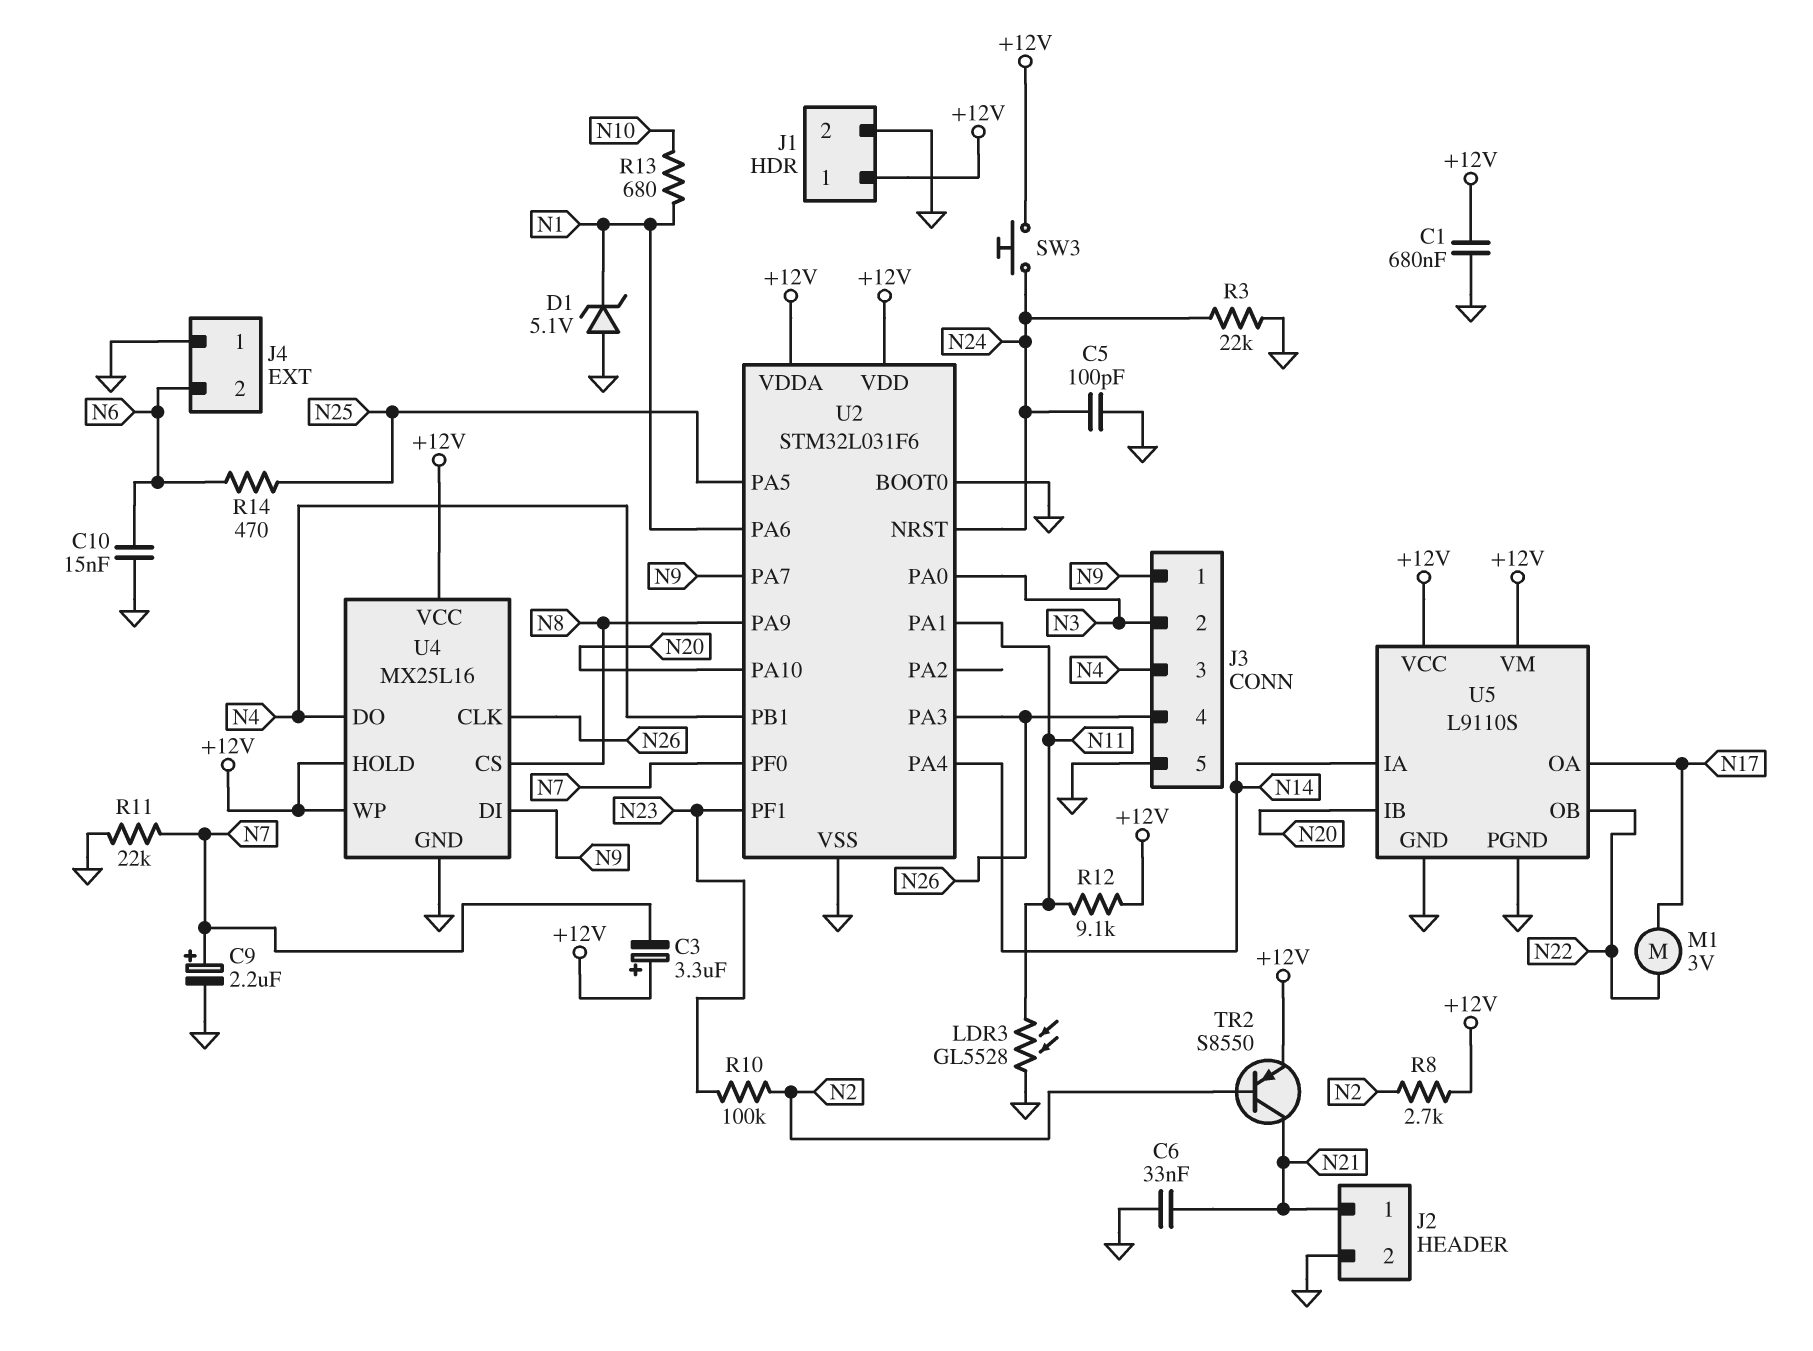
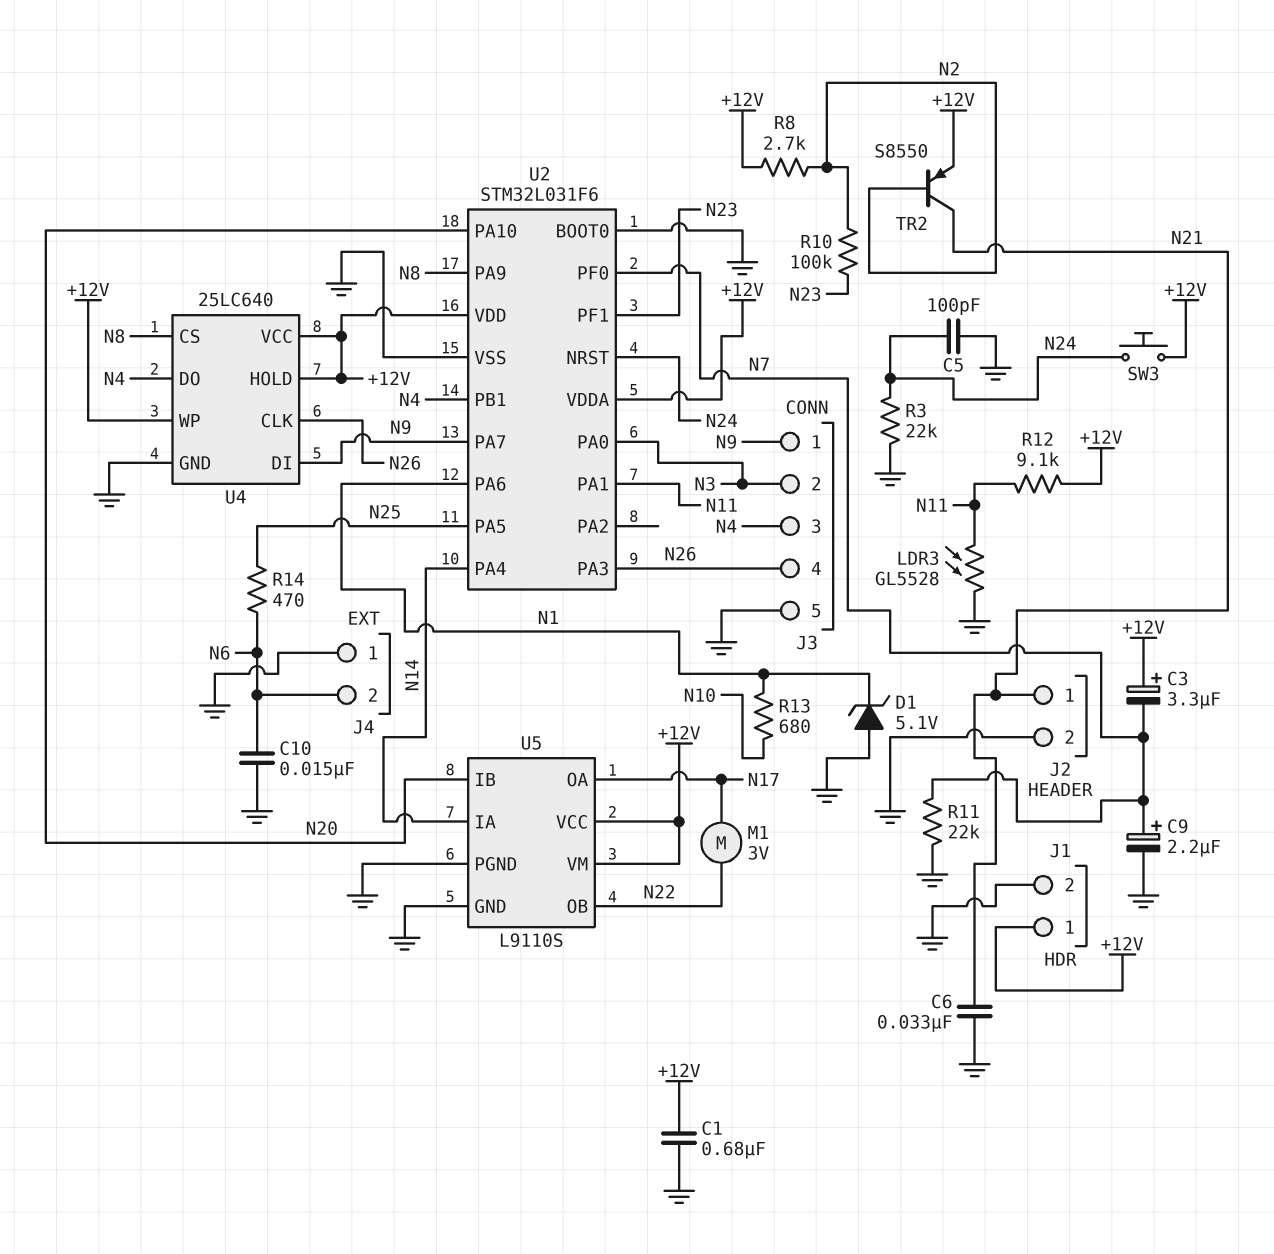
U4: MX25L16 -> 25LC640

